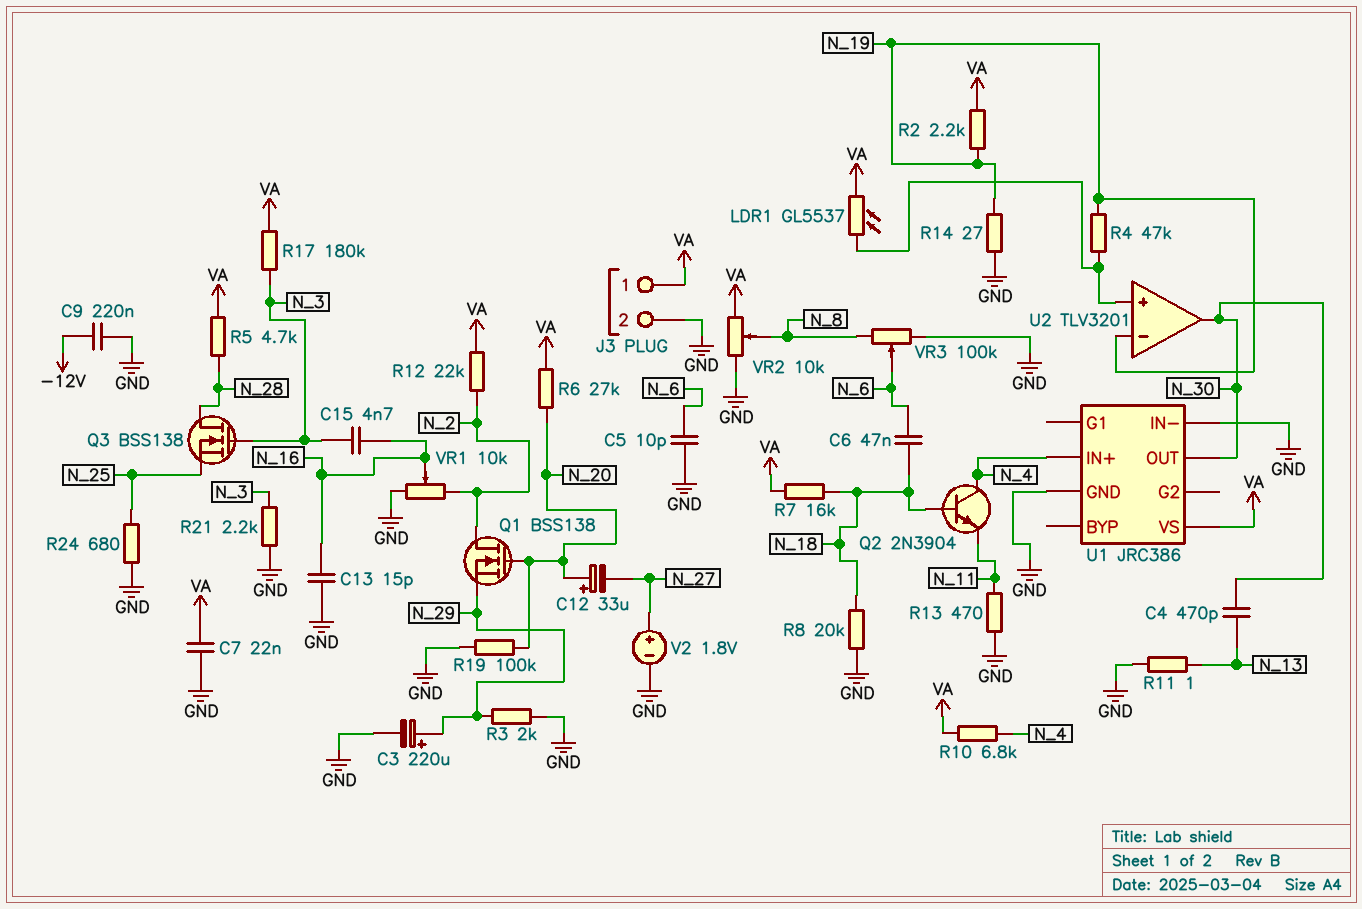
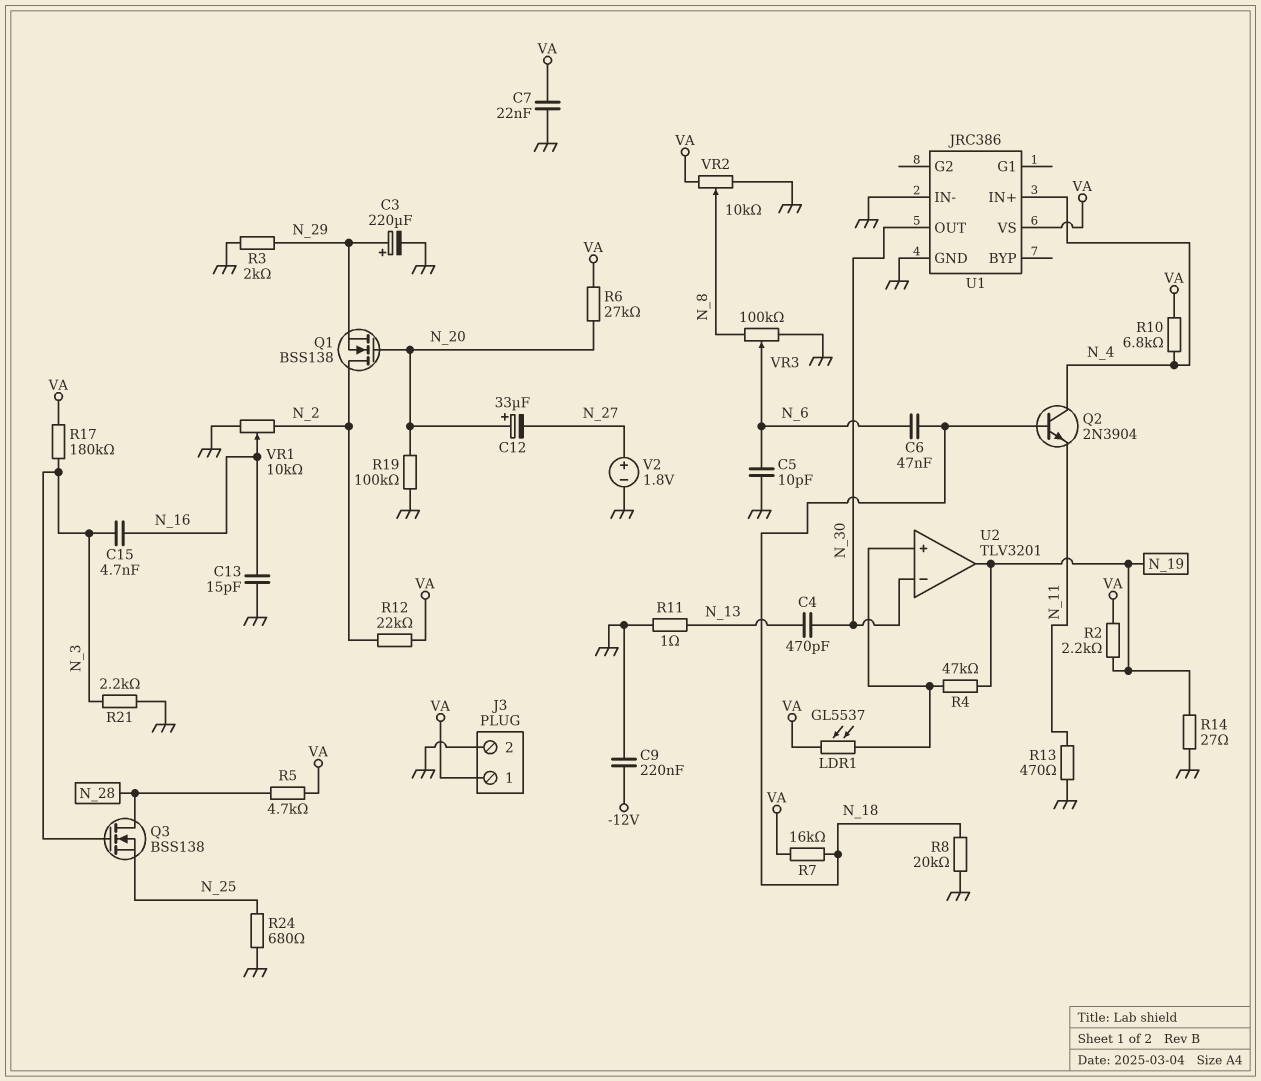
U2 pin in-: N_19 -> N_30
U2 pin out: N_30 -> N_19

